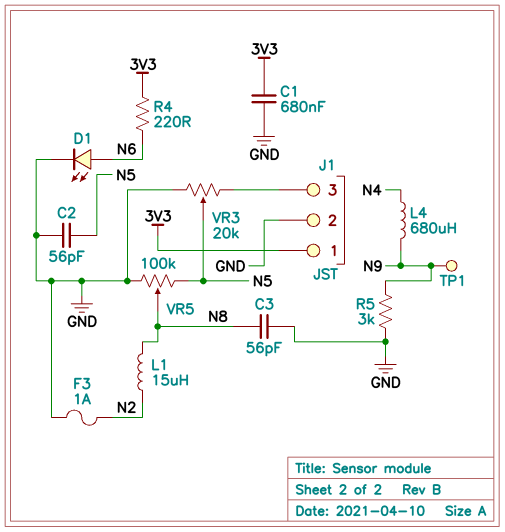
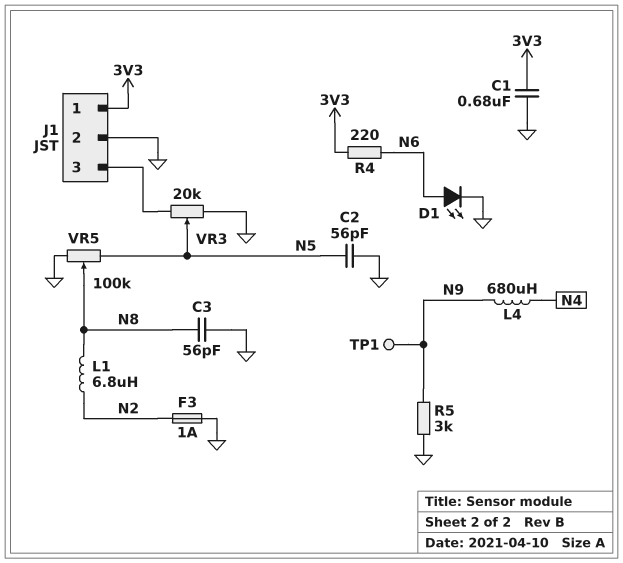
L1: 15uH (N2, N8) -> 6.8uH (N2, N8)

